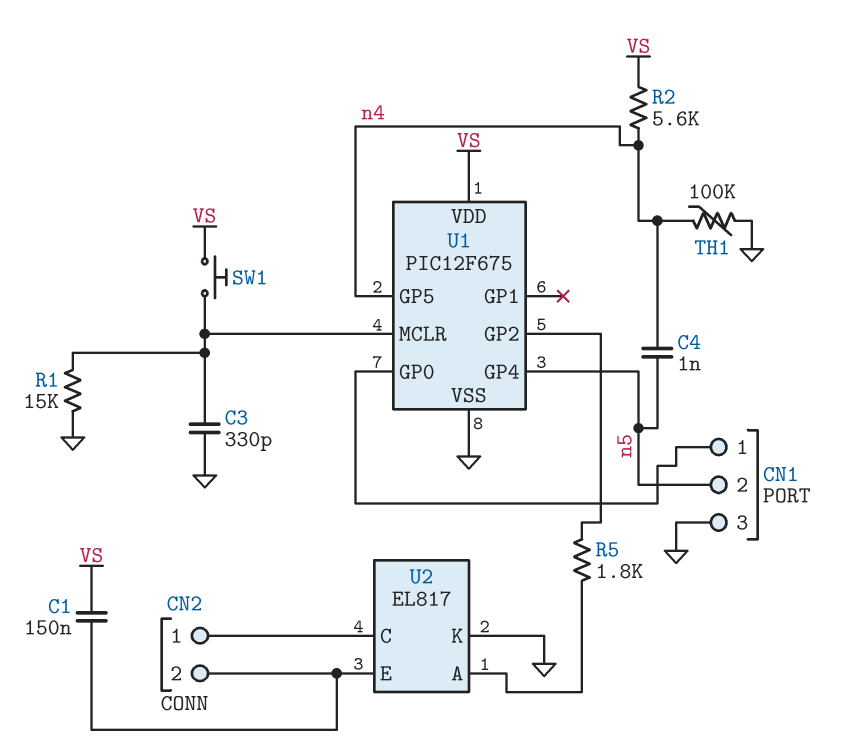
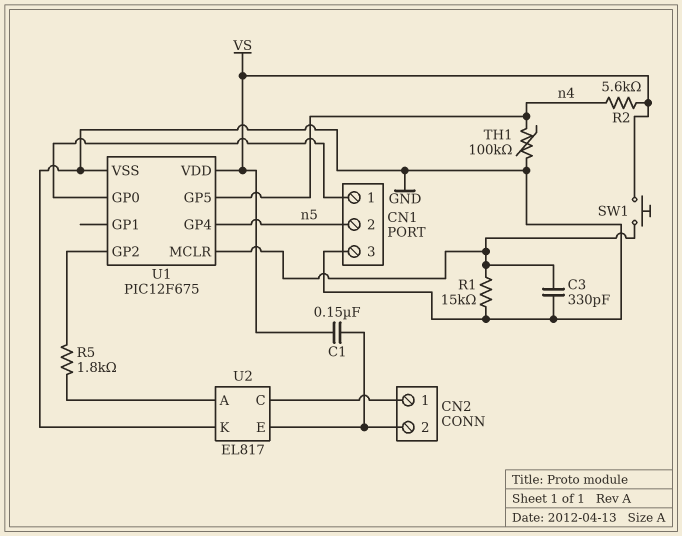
C4: 1nF (n4, n5) -> none

